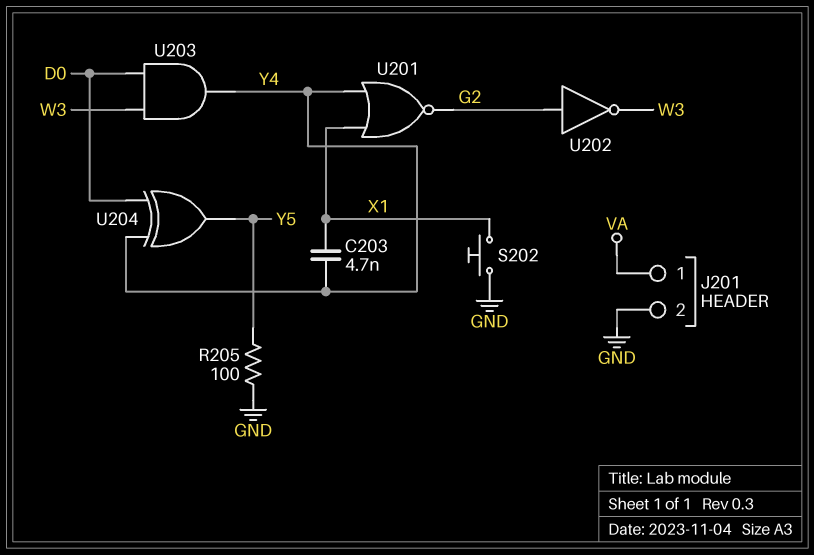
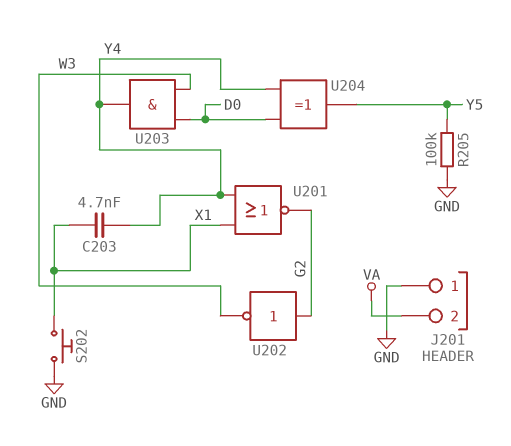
J201 pin 1: VA -> GND
J201 pin 2: GND -> VA
R205: 100 (GND, Y5) -> 100k (GND, Y5)

